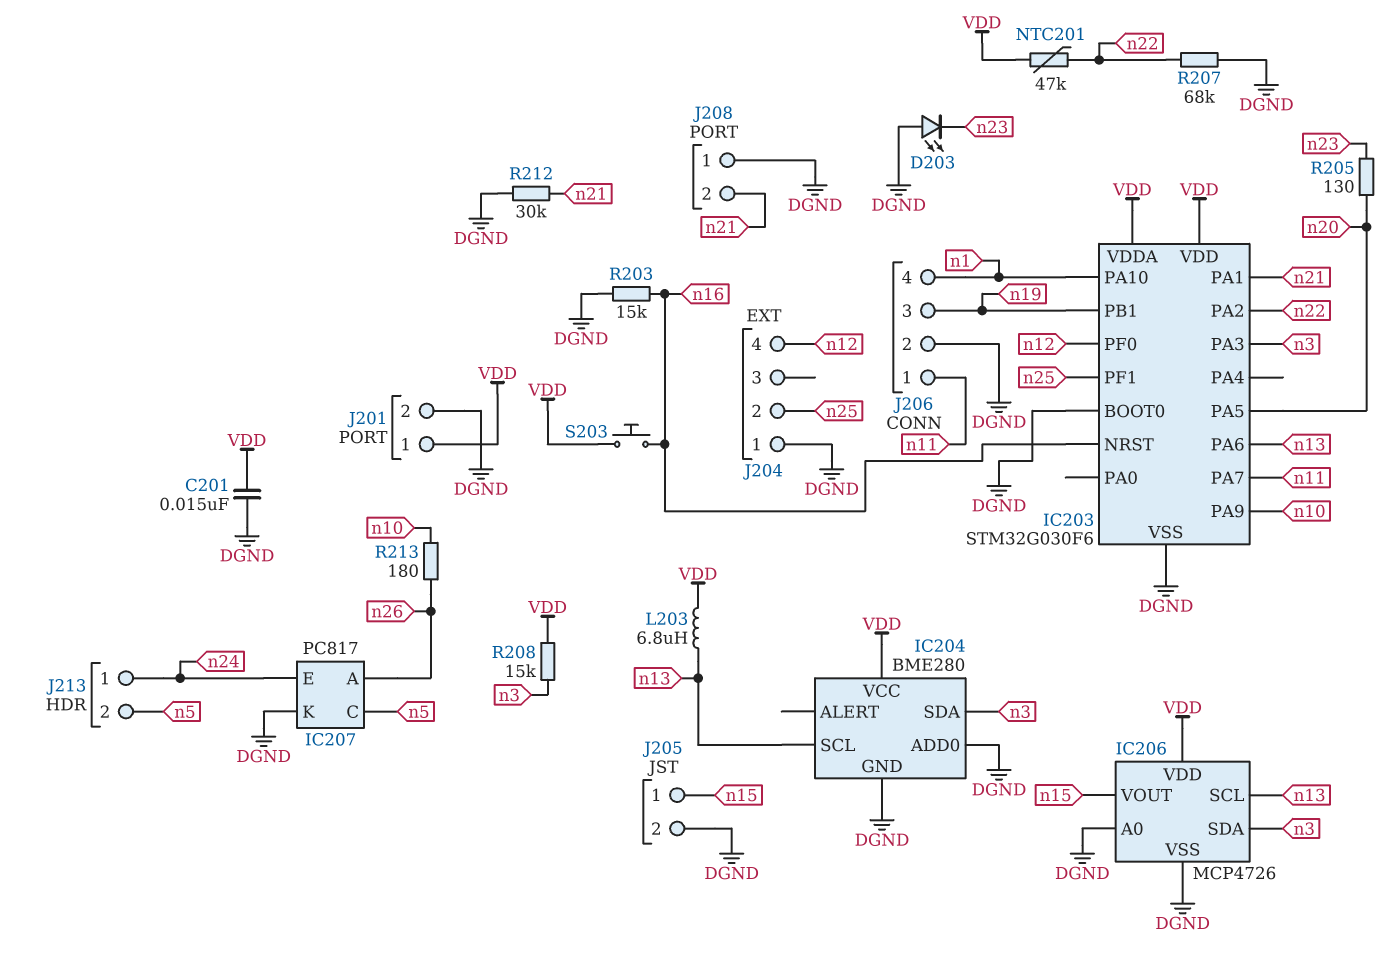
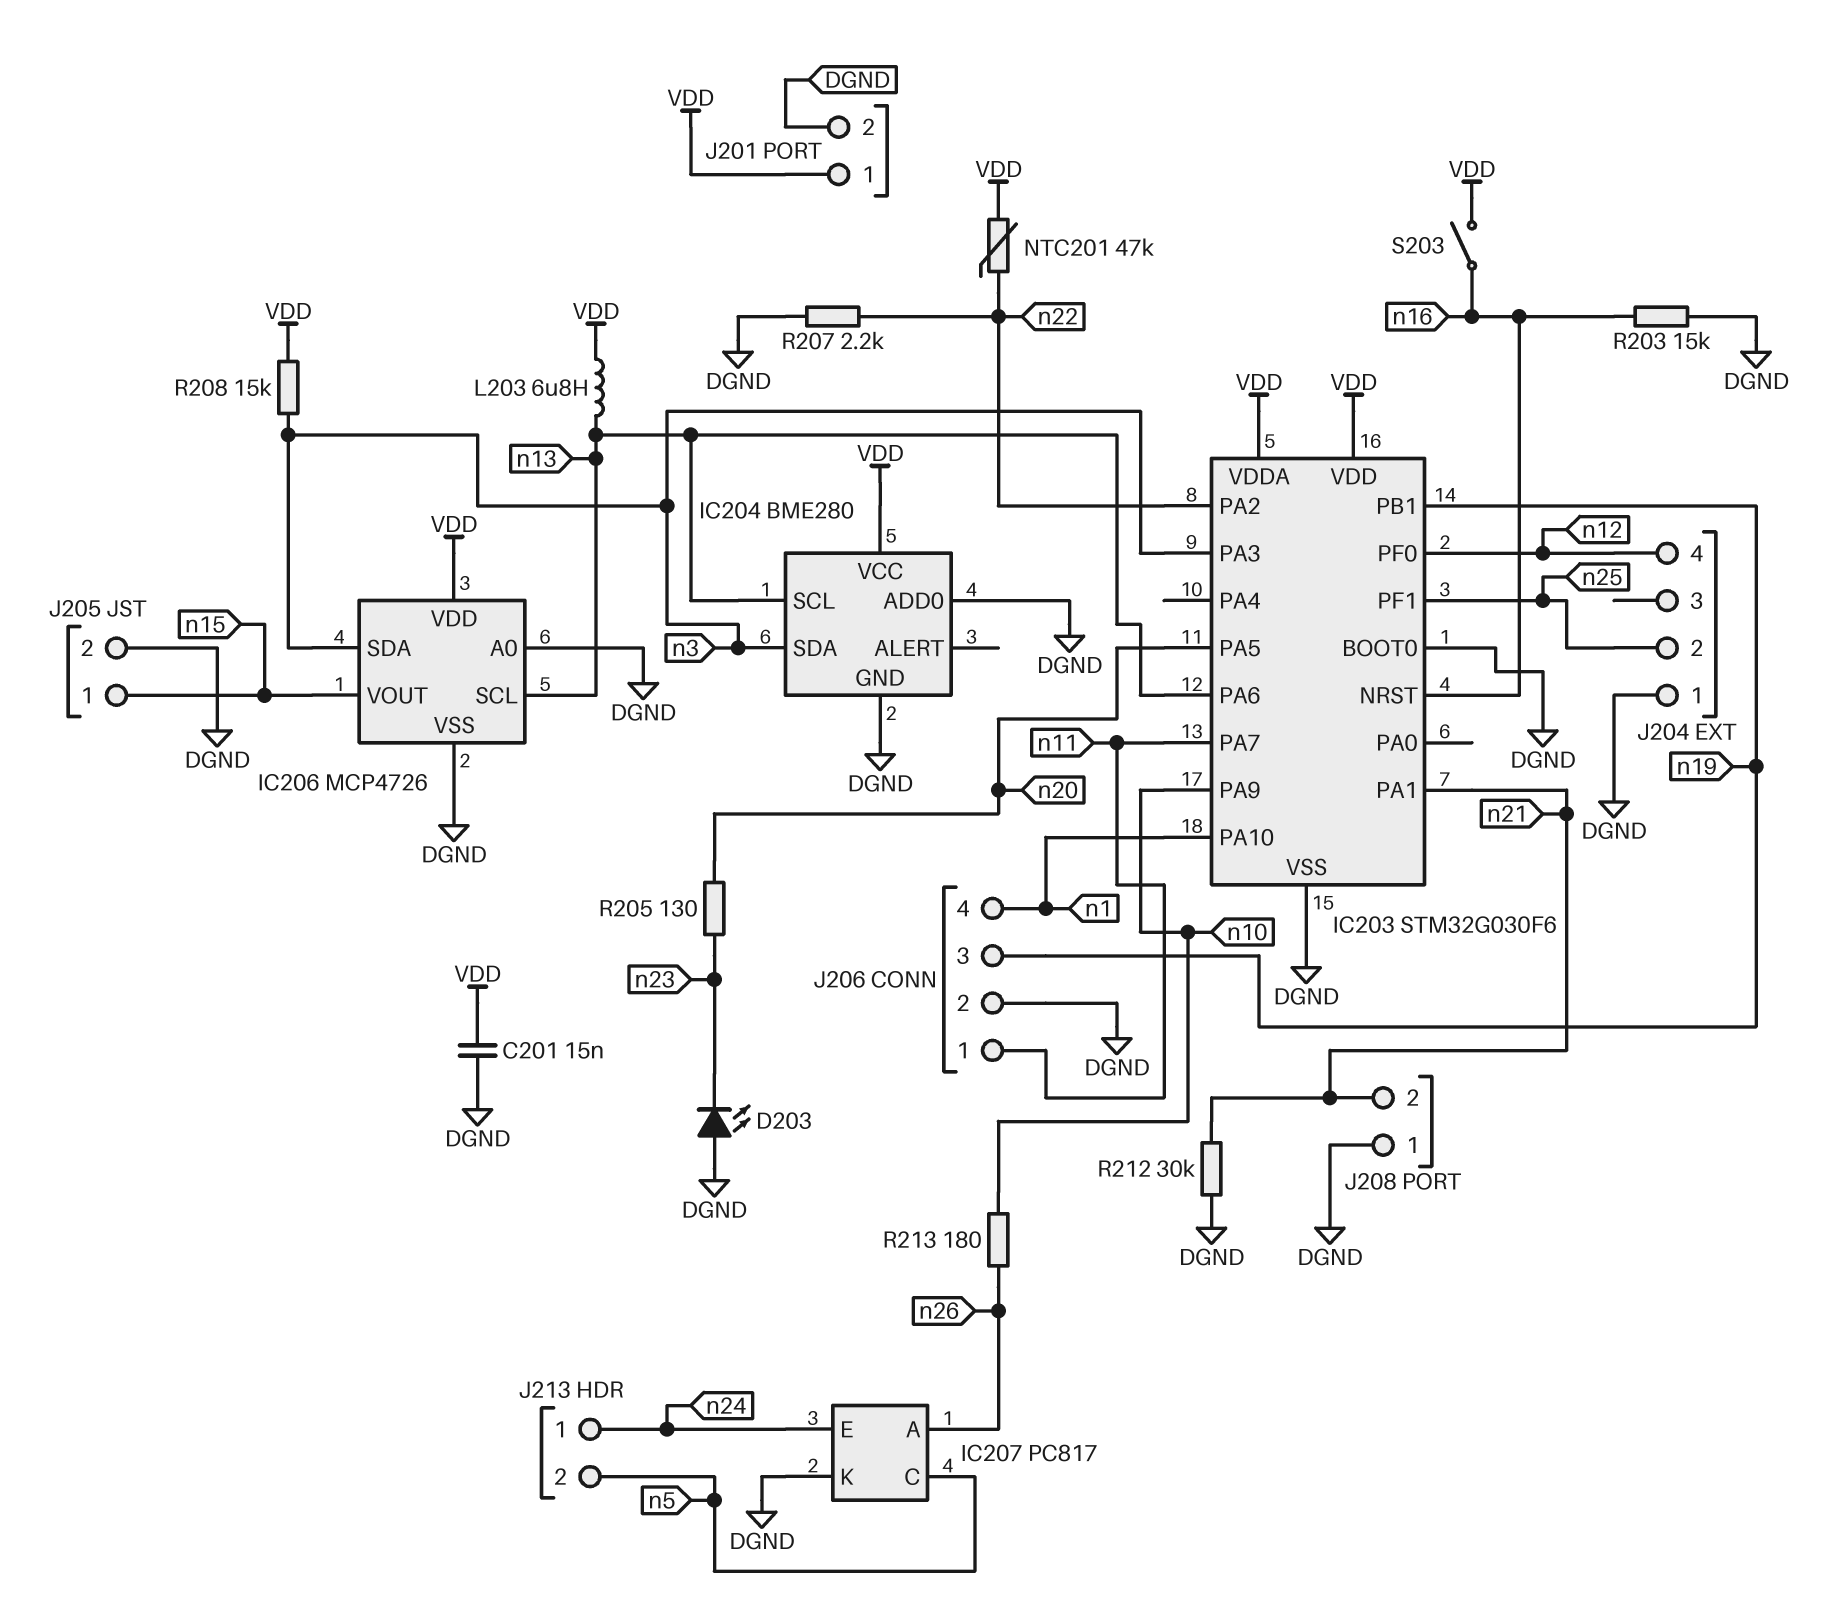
R207: 68k (DGND, n22) -> 2.2k (DGND, n22)
S203: button (VDD, n16) -> switch (VDD, n16)

